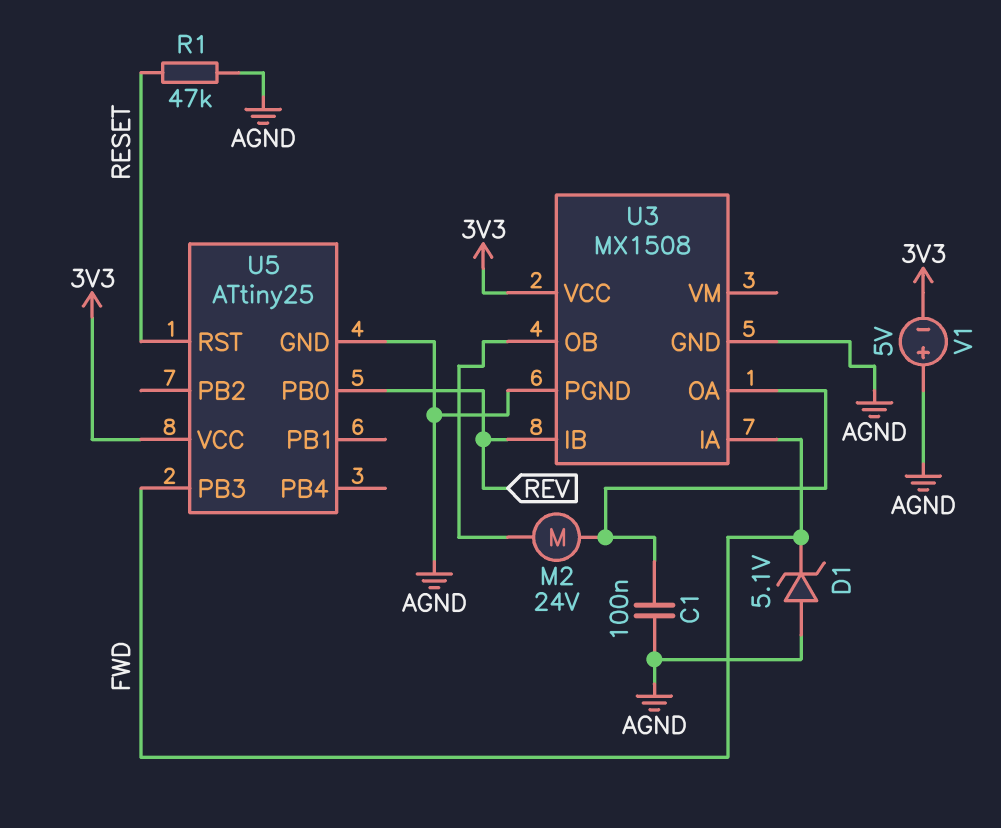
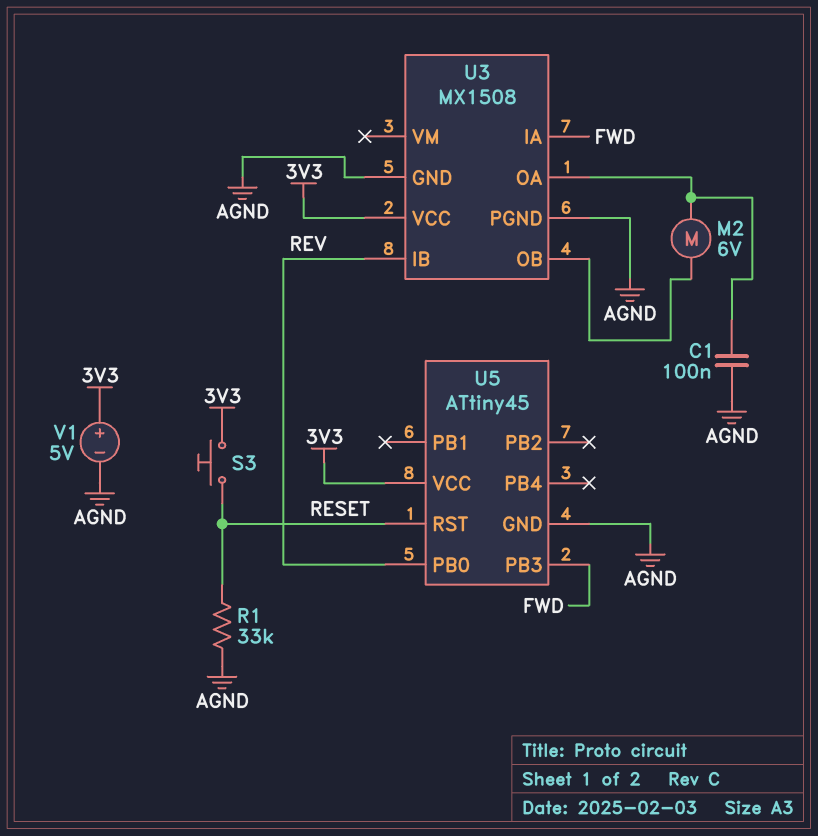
D1: zener 5.1V (A AGND, K FWD) -> none
M2: motor 24V (U3/OA, U3/OB) -> motor 6V (U3/OA, U3/OB)
R1: 47k (AGND, RESET) -> 33k (AGND, RESET)
S3: none -> button (3V3, RESET)
U5: ATtiny25 -> ATtiny45
V1: 5V (plus AGND, minus 3V3) -> 5V (plus 3V3, minus AGND)

